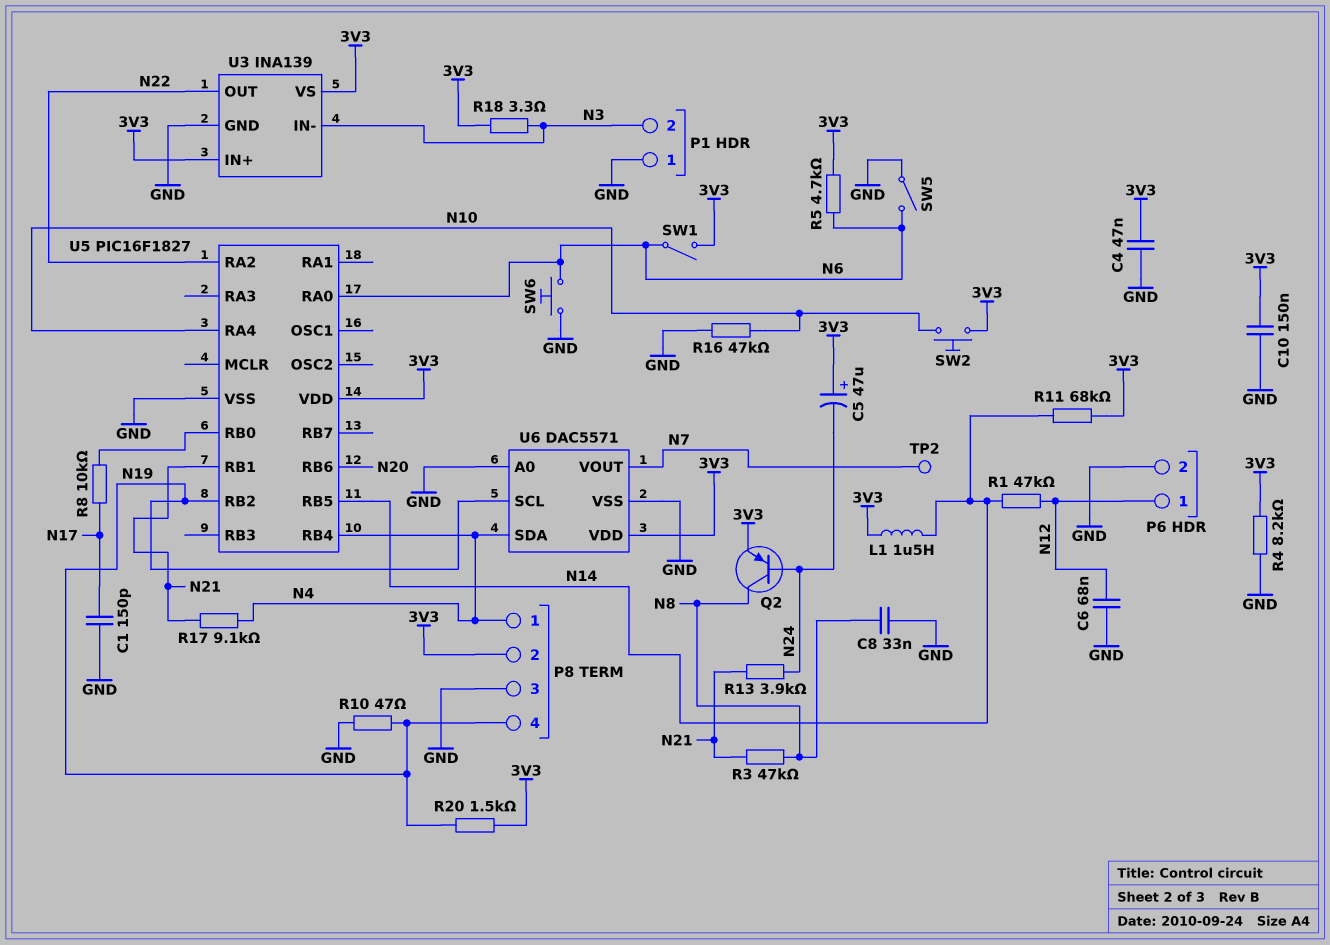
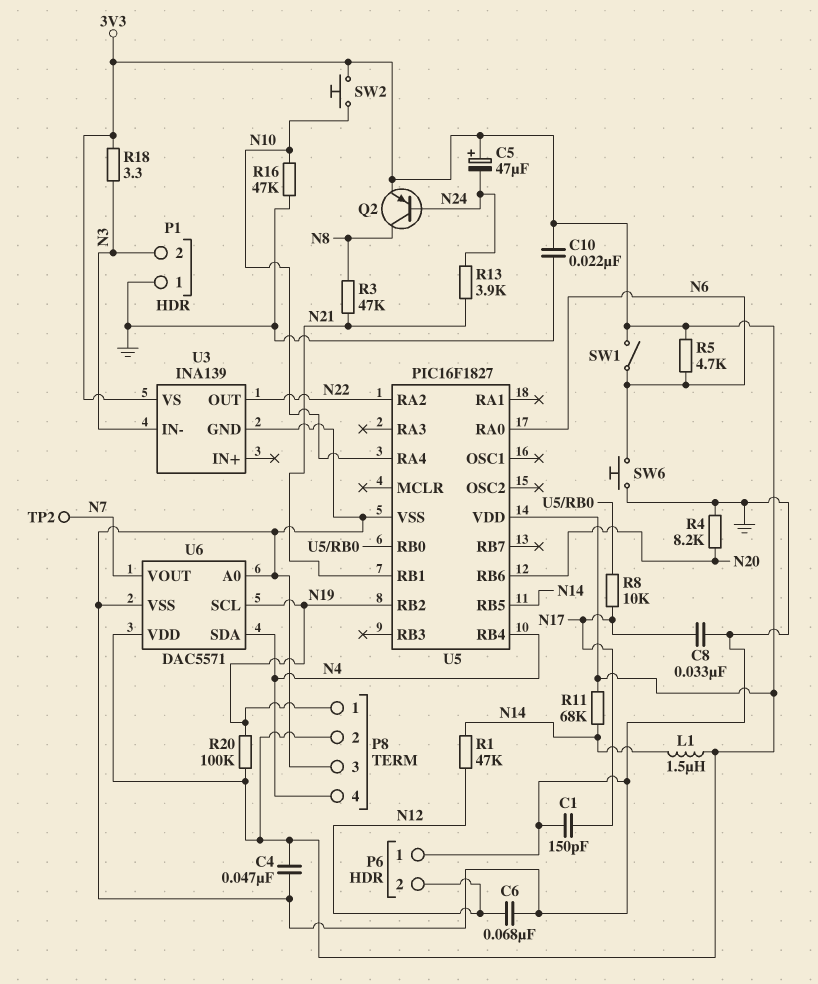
C8: 33nF (GND, N8) -> 33nF (GND, N17)
C10: 150nF (3V3, GND) -> 22nF (3V3, GND)
P6 pin 1: N12 -> GND
P6 pin 2: GND -> N12
P8 pin 1: N4 -> N19
P8 pin 4: N19 -> N4
R4: 8.2k (3V3, GND) -> 8.2k (GND, N20)
R10: 47 (GND, N19) -> none
R17: 9.1k (N4, N21) -> none
R20: 1.5k (3V3, N19) -> 100k (3V3, N19)
SW5: switch (GND, N6) -> none
U3 pin IN+: 3V3 -> none

